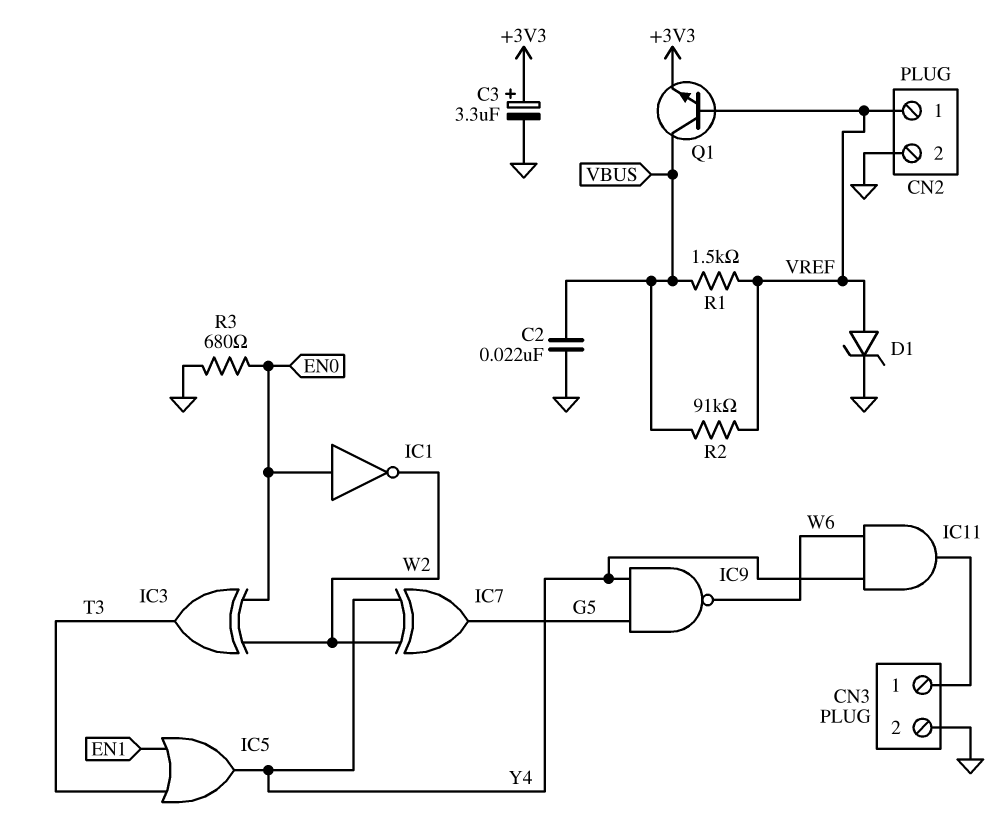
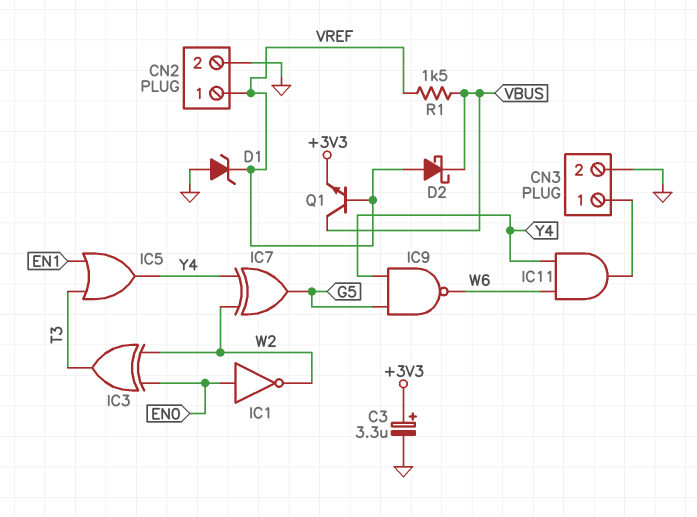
C2: 22nF (GND, VBUS) -> none
D1: zener (A VREF, K GND) -> zener (A GND, K VREF)
D2: none -> schottky (A VREF, K VBUS)
R2: 91k (VBUS, VREF) -> none
R3: 680 (EN0, GND) -> none

